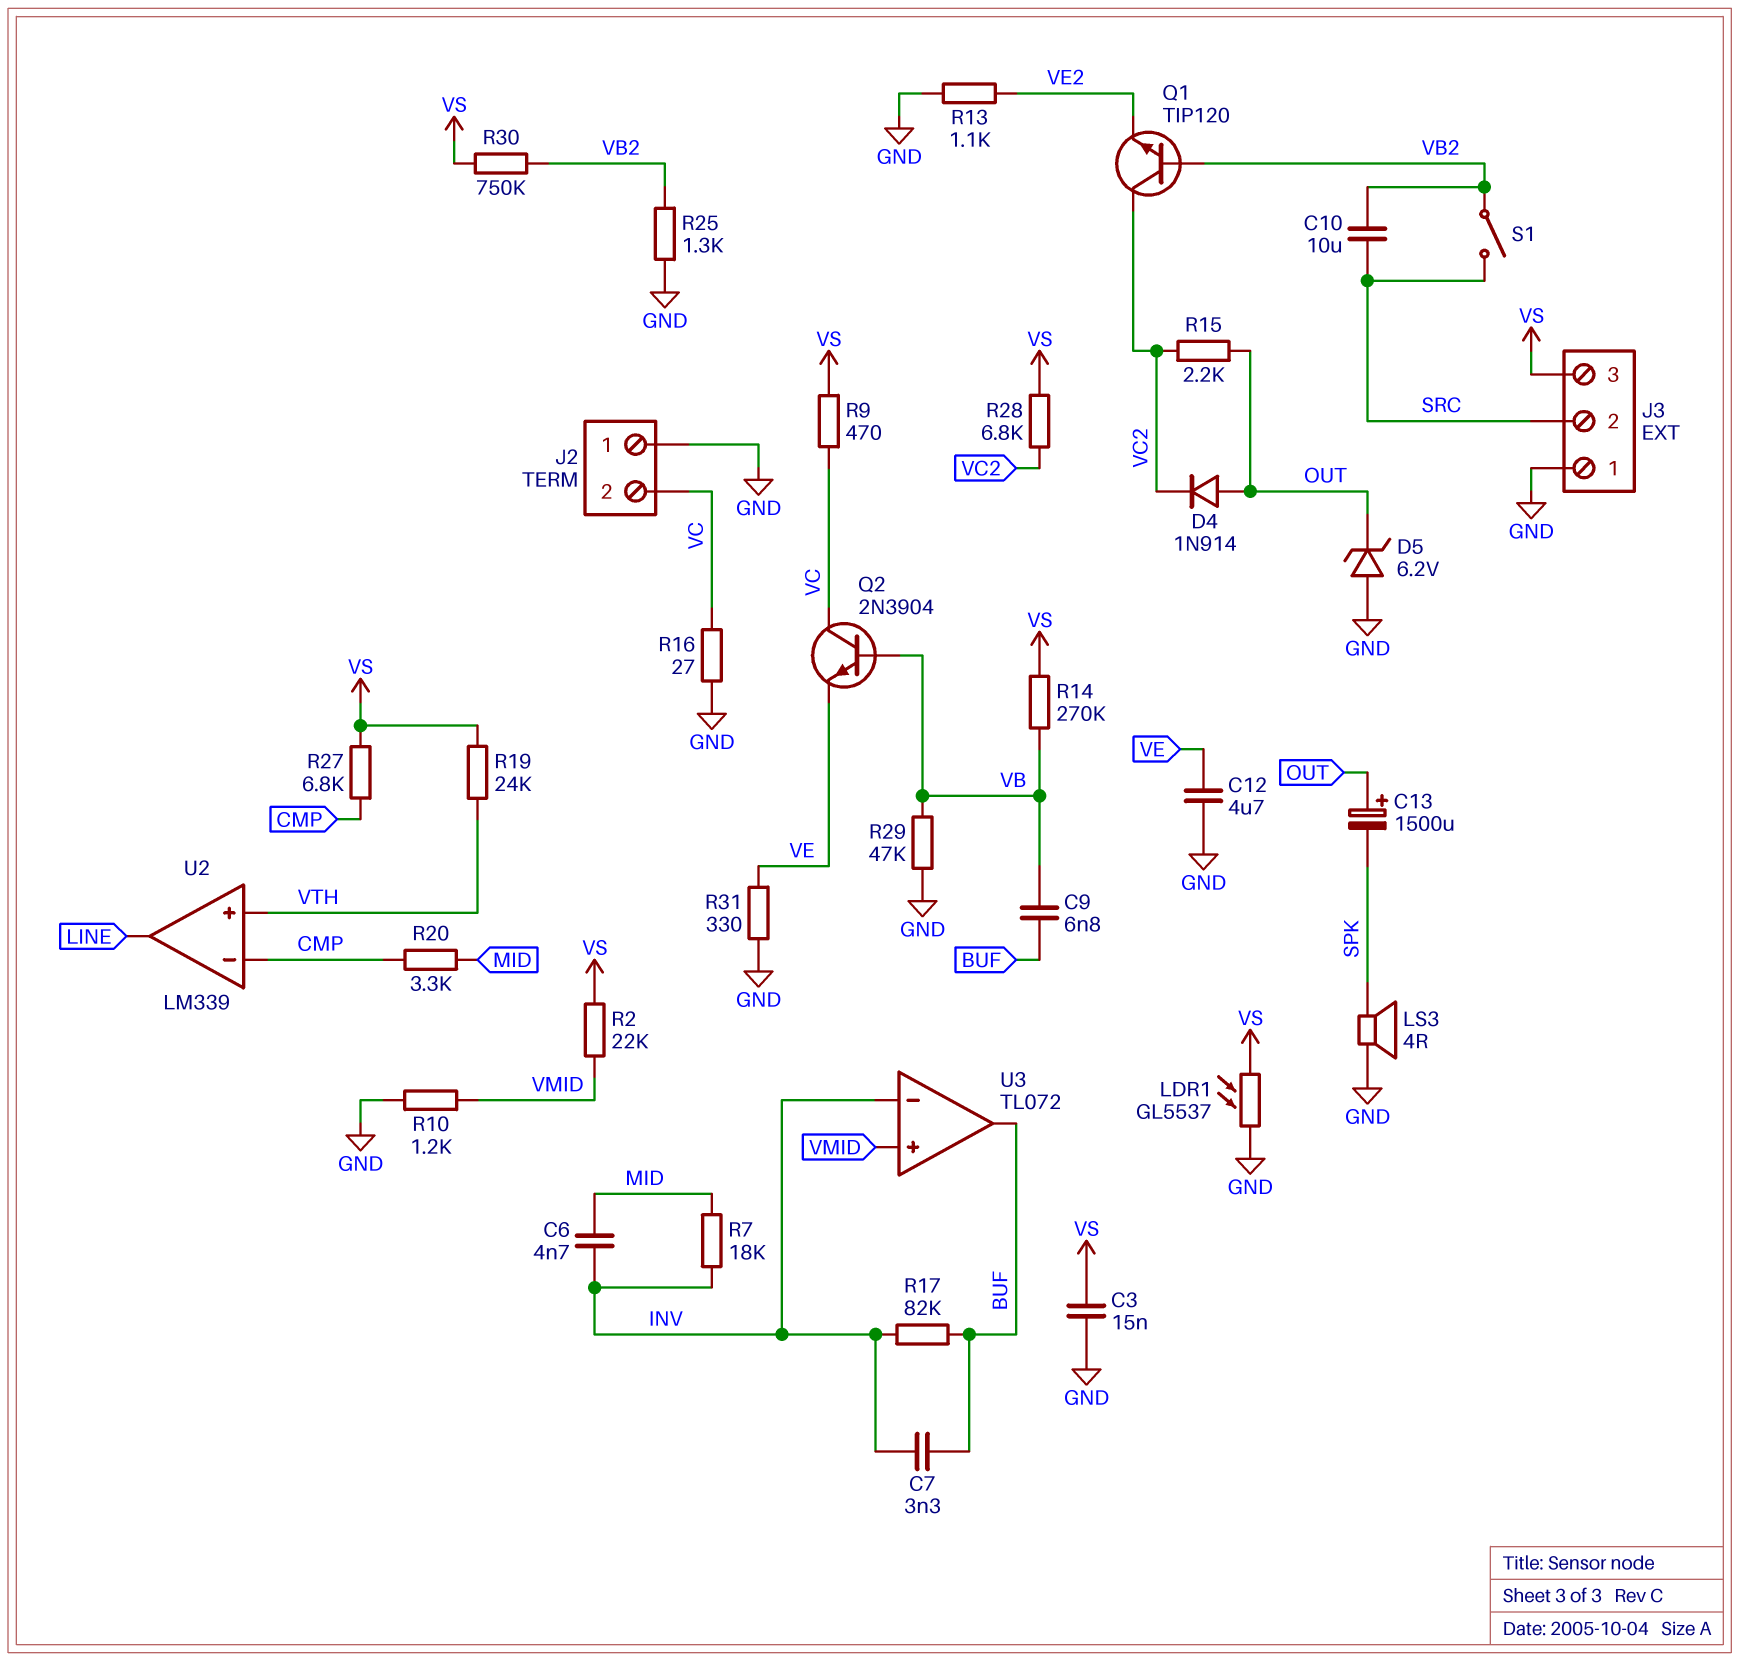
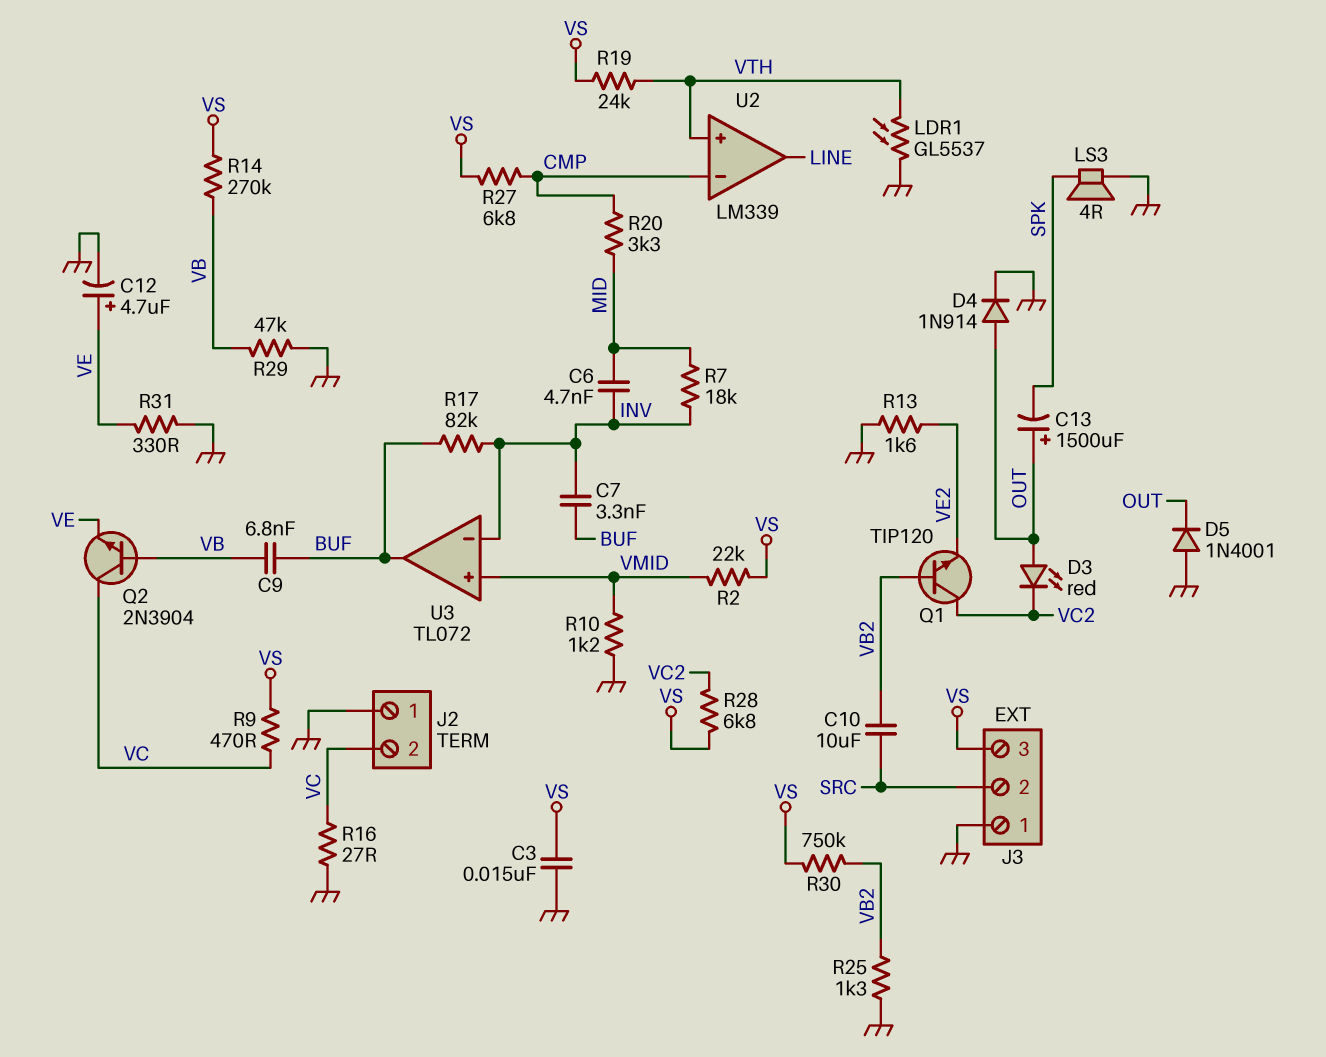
C12: 4.7uF (GND, VE) -> 4.7uF (plus VE, minus GND)
D3: none -> LED red (A OUT, K VC2)
D4: diode 1N914 (A OUT, K VC2) -> diode 1N914 (A OUT, K GND)
D5: zener 6.2V (A GND, K OUT) -> diode 1N4001 (A GND, K OUT)
LDR1: GL5537 (GND, VS) -> GL5537 (GND, VTH)
R13: 1.1k (GND, VE2) -> 1.6k (GND, VE2)
R15: 2.2k (OUT, VC2) -> none
S1: switch (SRC, VB2) -> none

